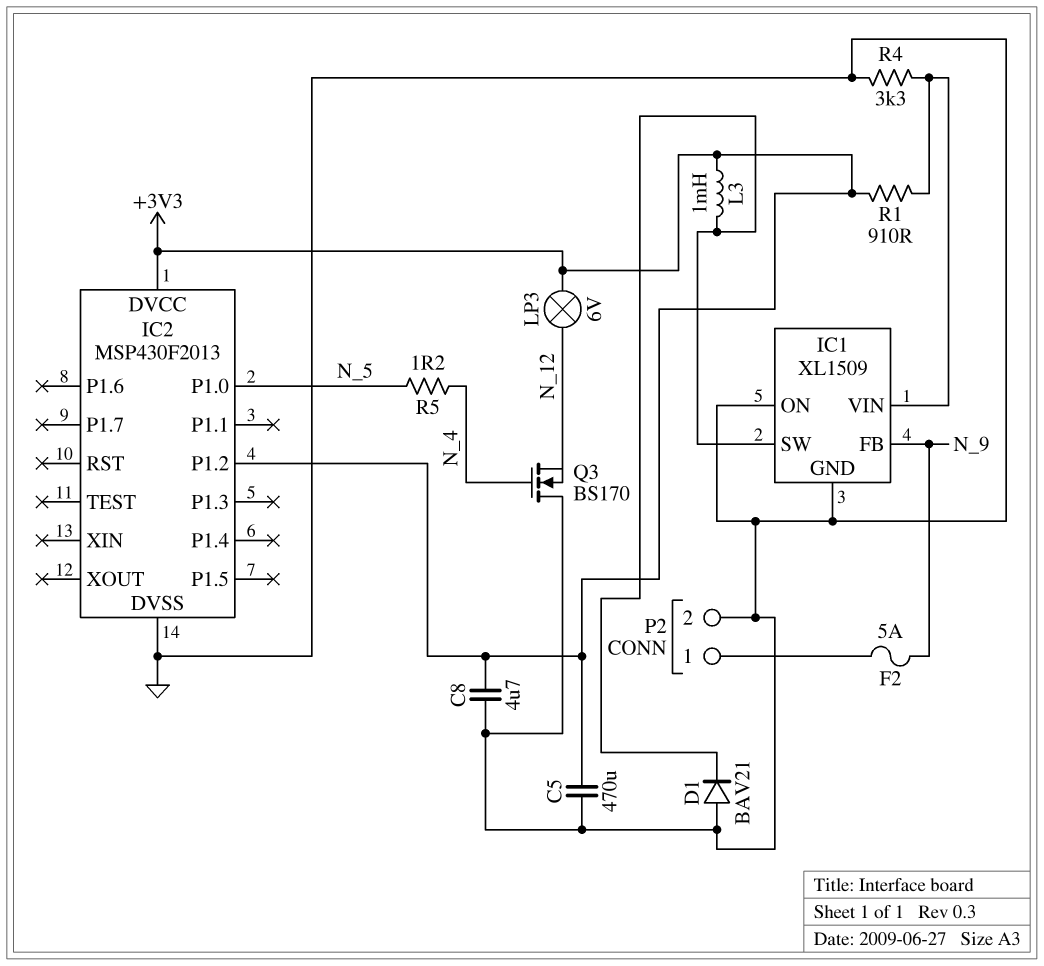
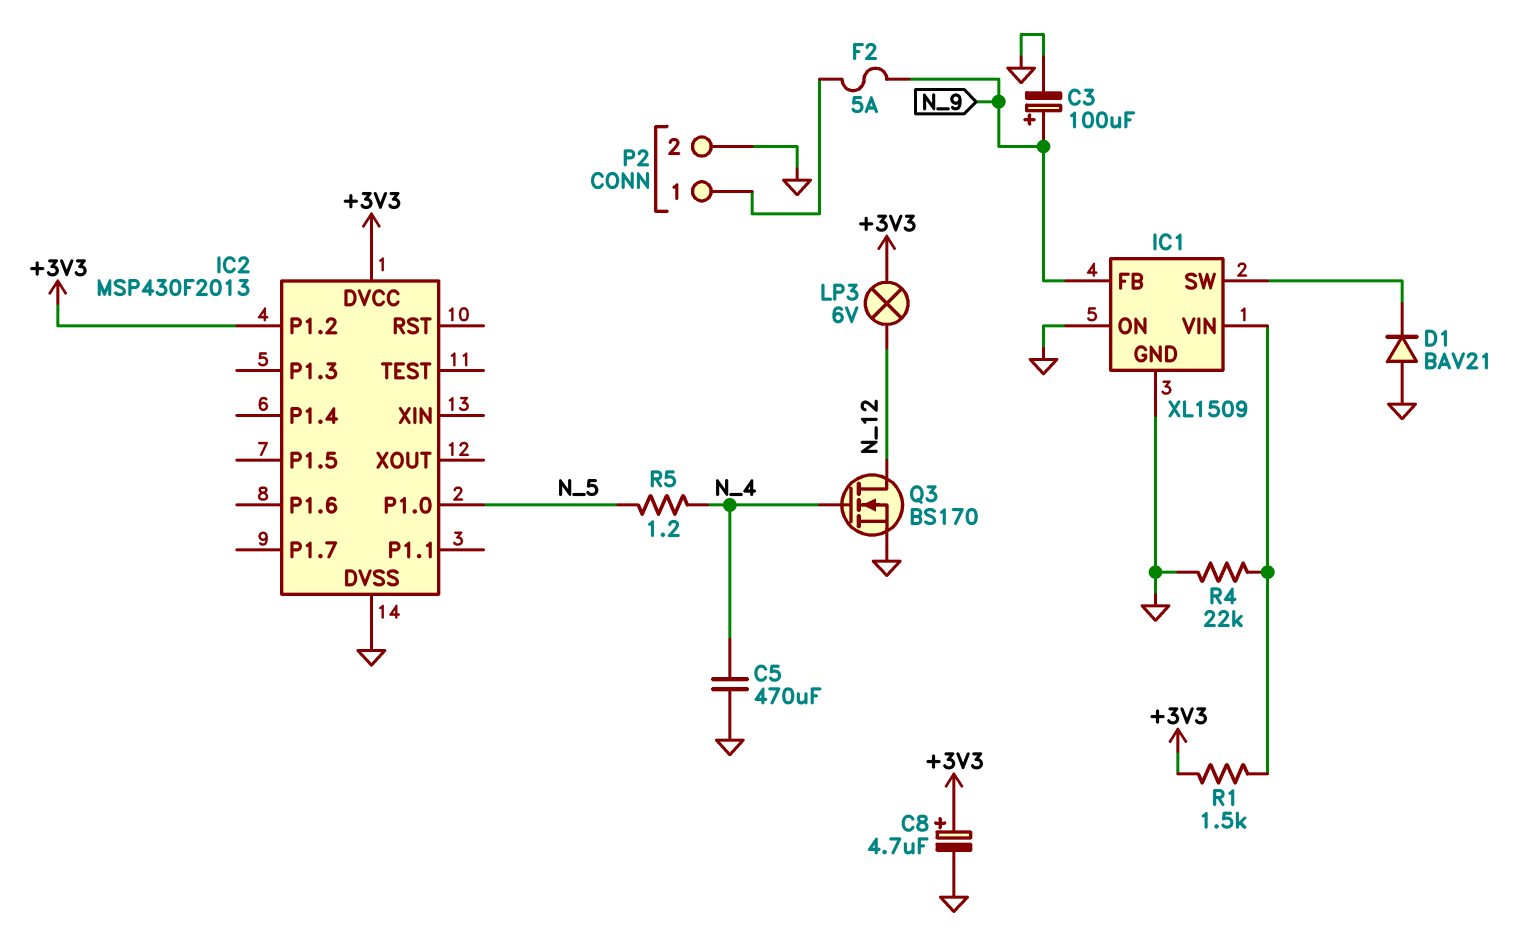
C3: none -> 100uF (plus N_9, minus GND)
C5: 470uF (+3V3, GND) -> 470uF (GND, N_4)
C8: 4.7uF (+3V3, GND) -> 4.7uF (plus +3V3, minus GND)
L3: 1mH (+3V3, IC1/SW) -> none
Q3: NMOS BS170 (G N_4, D GND, S N_12) -> NMOS BS170 (G N_4, D N_12, S GND)
R1: 910 (+3V3, IC1/VIN) -> 1.5k (+3V3, IC1/VIN)
R4: 3.3k (GND, IC1/VIN) -> 22k (GND, IC1/VIN)

